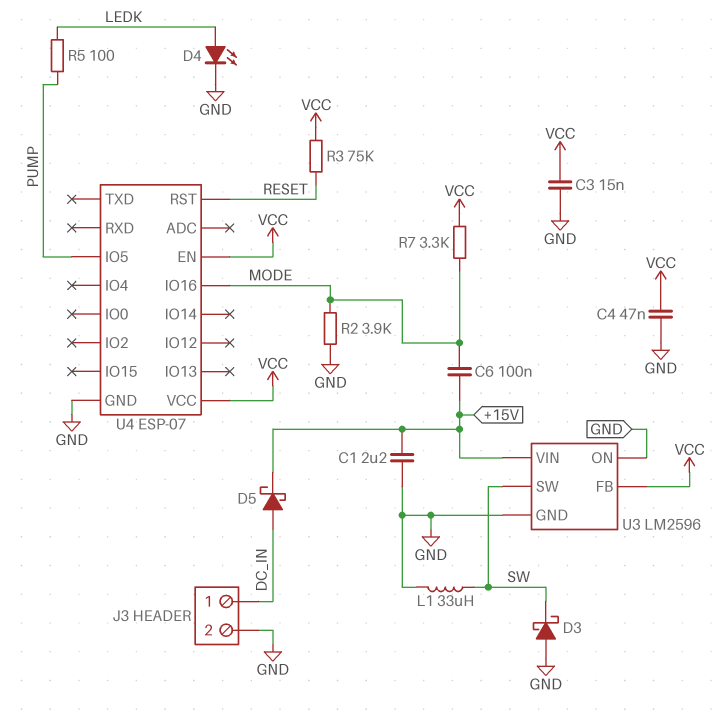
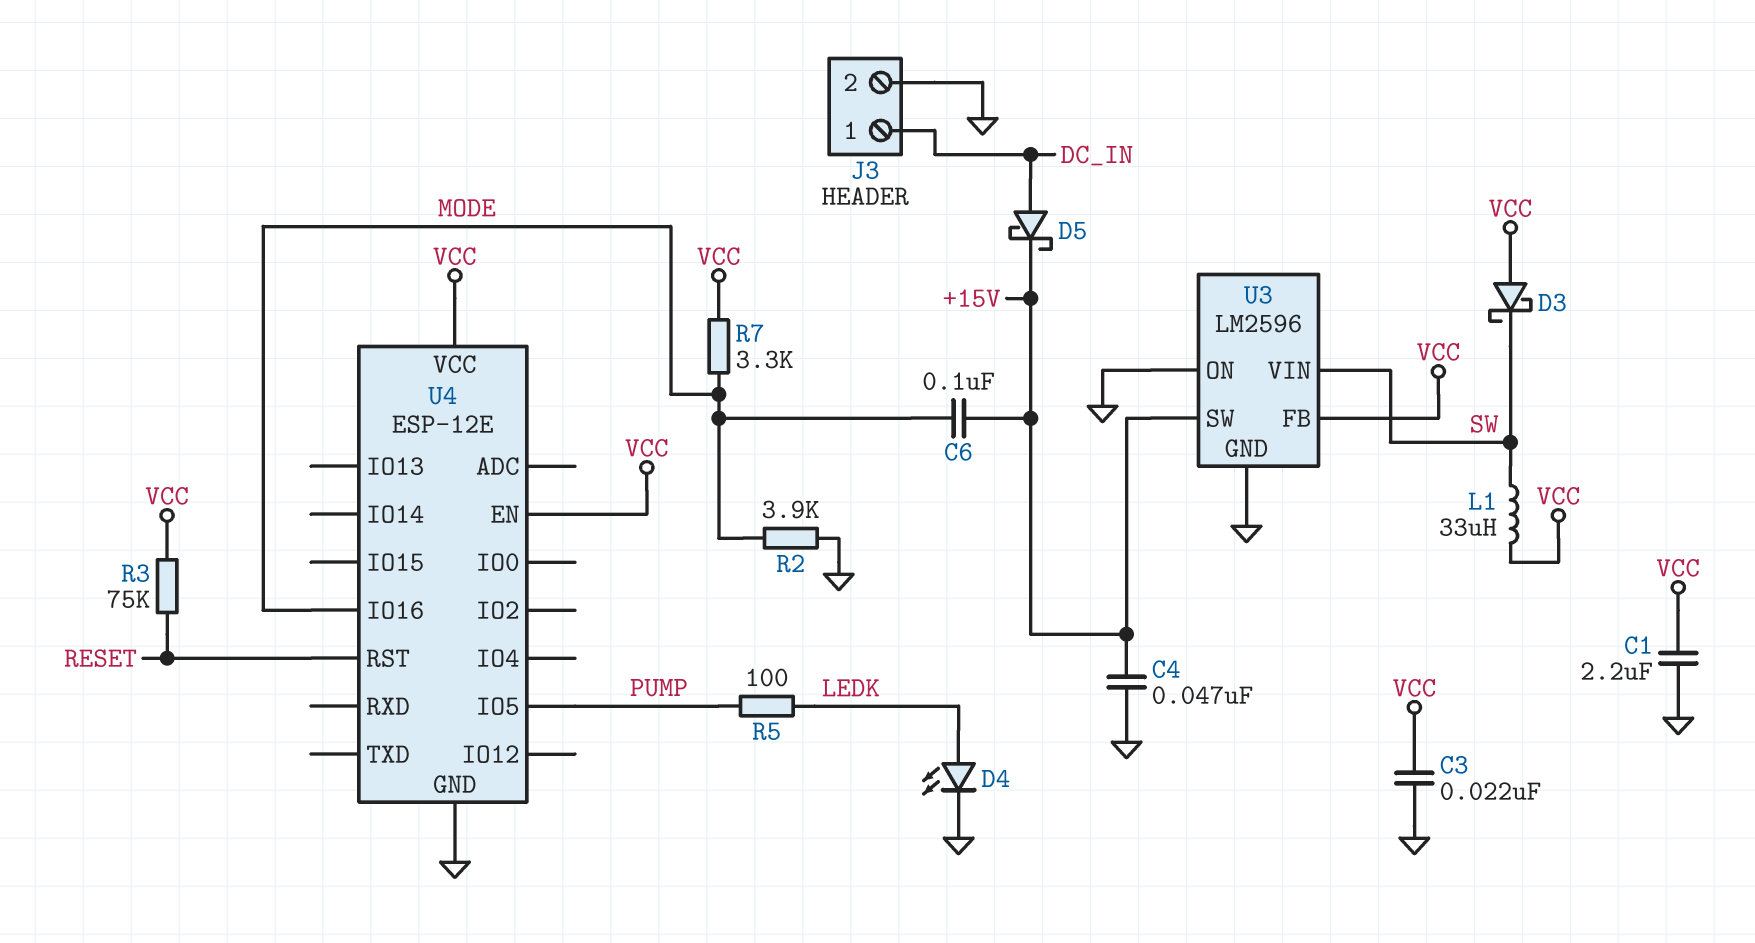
C1: 2.2uF (+15V, GND) -> 2.2uF (GND, VCC)
C3: 15nF (GND, VCC) -> 22nF (GND, VCC)
C4: 47nF (GND, VCC) -> 47nF (+15V, GND)
D3: schottky (A GND, K SW) -> schottky (A VCC, K SW)
L1: 33uH (GND, SW) -> 33uH (SW, VCC)
U3 pin SW: SW -> +15V
U3 pin VIN: +15V -> SW
U4: ESP-07 -> ESP-12E

